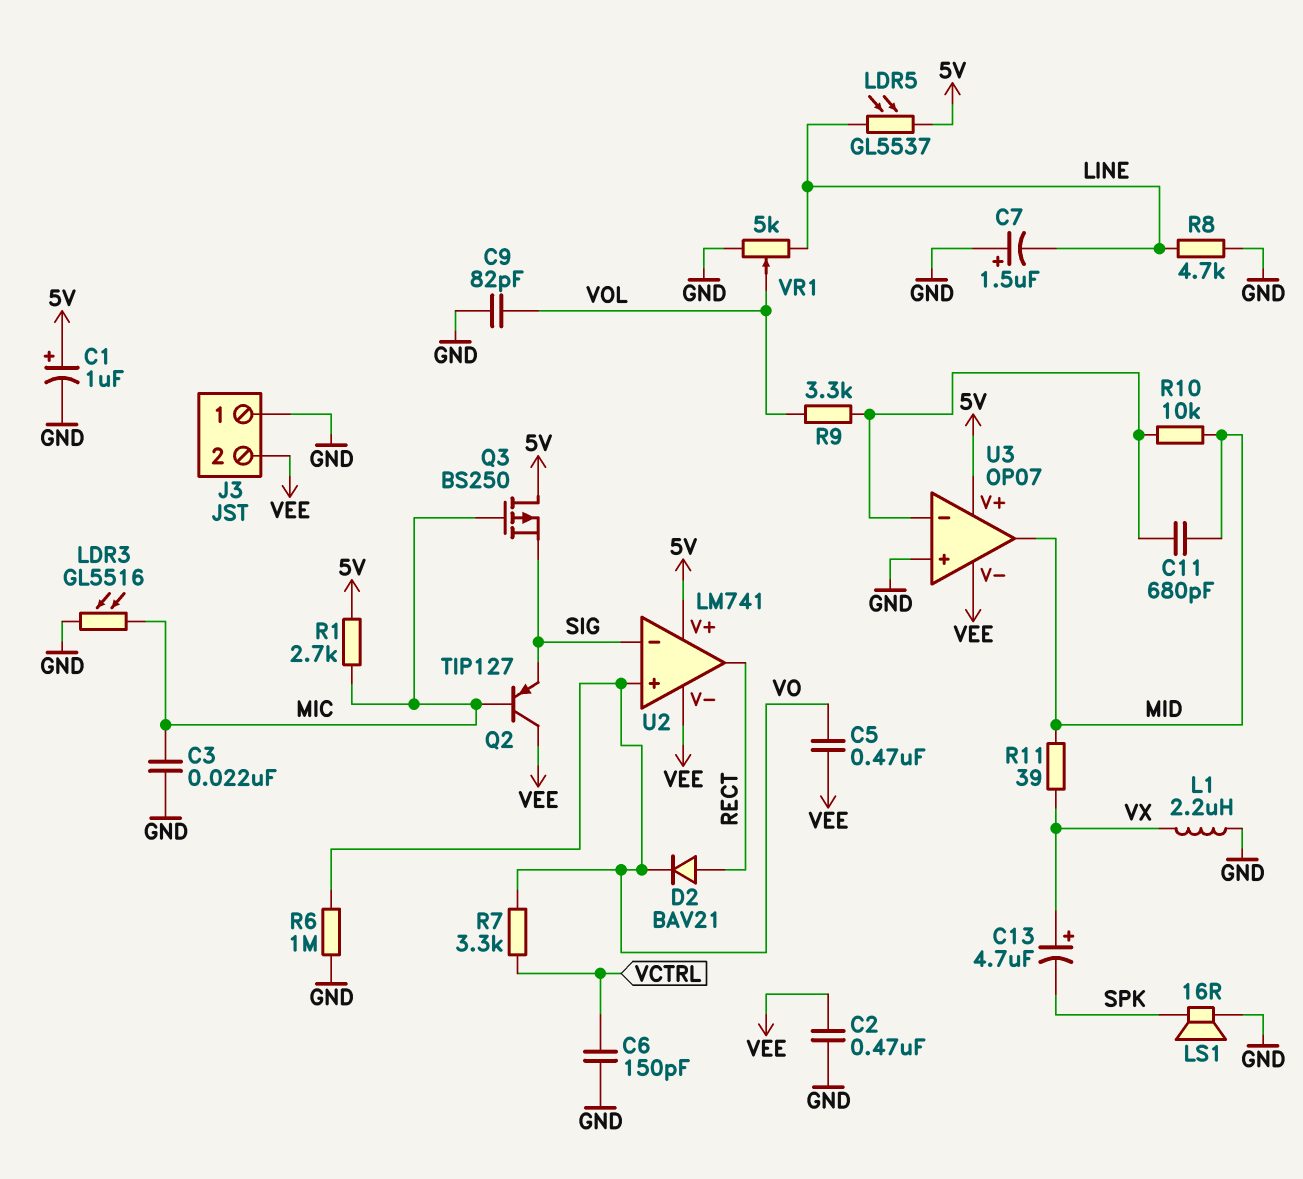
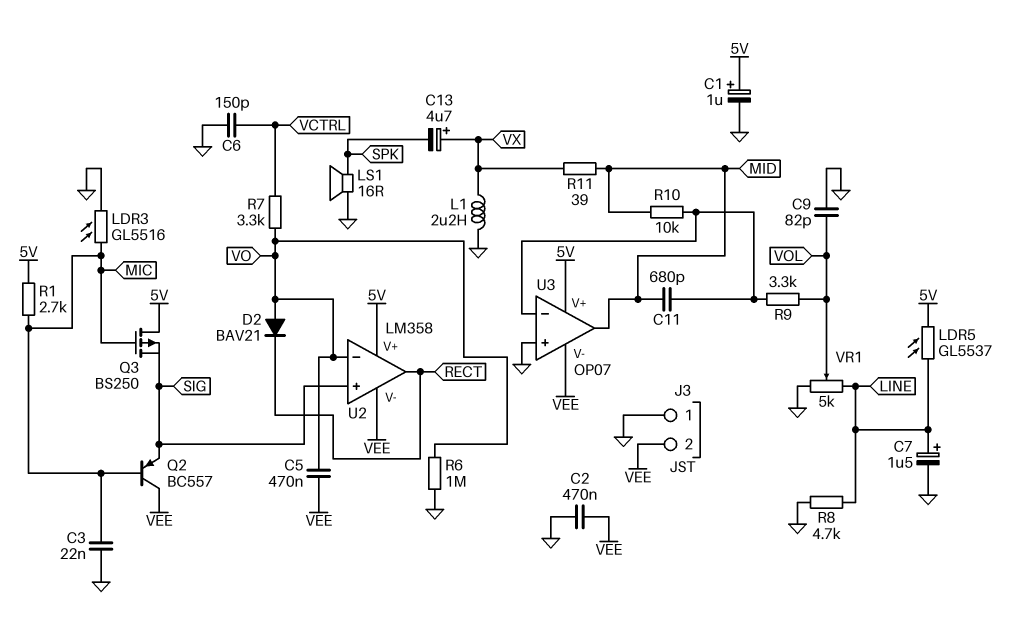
C7: 1.5uF (plus GND, minus LINE) -> 1.5uF (plus LINE, minus GND)
D2: diode BAV21 (A RECT, K VO) -> diode BAV21 (A VO, K RECT)
Q2: PNP TIP127 (B MIC, C VEE, E SIG) -> PNP BC557 (B MIC, C VEE, E SIG)
U2: LM741 -> LM358
U2 pin in+: VO -> SIG
U2 pin in-: SIG -> VO

